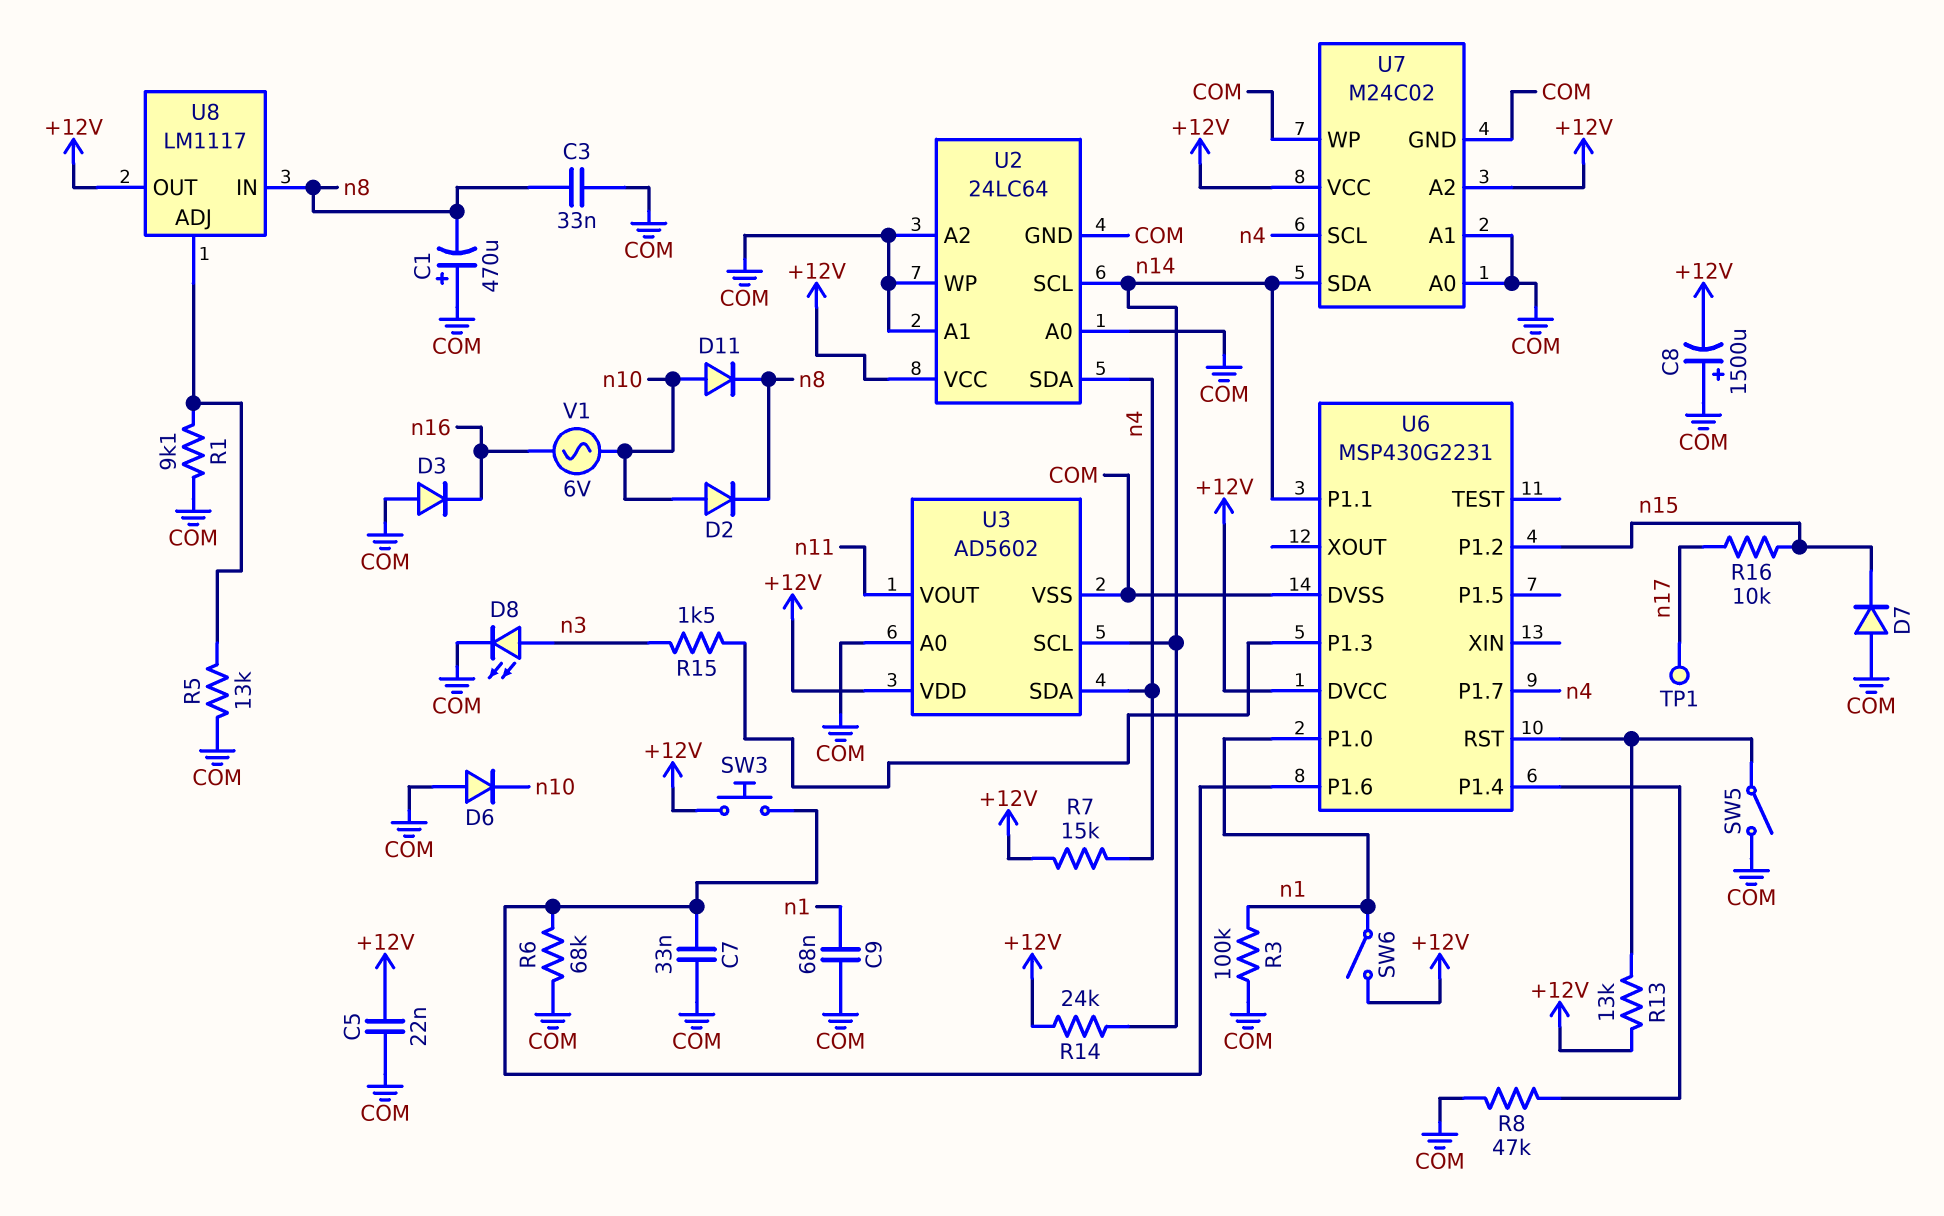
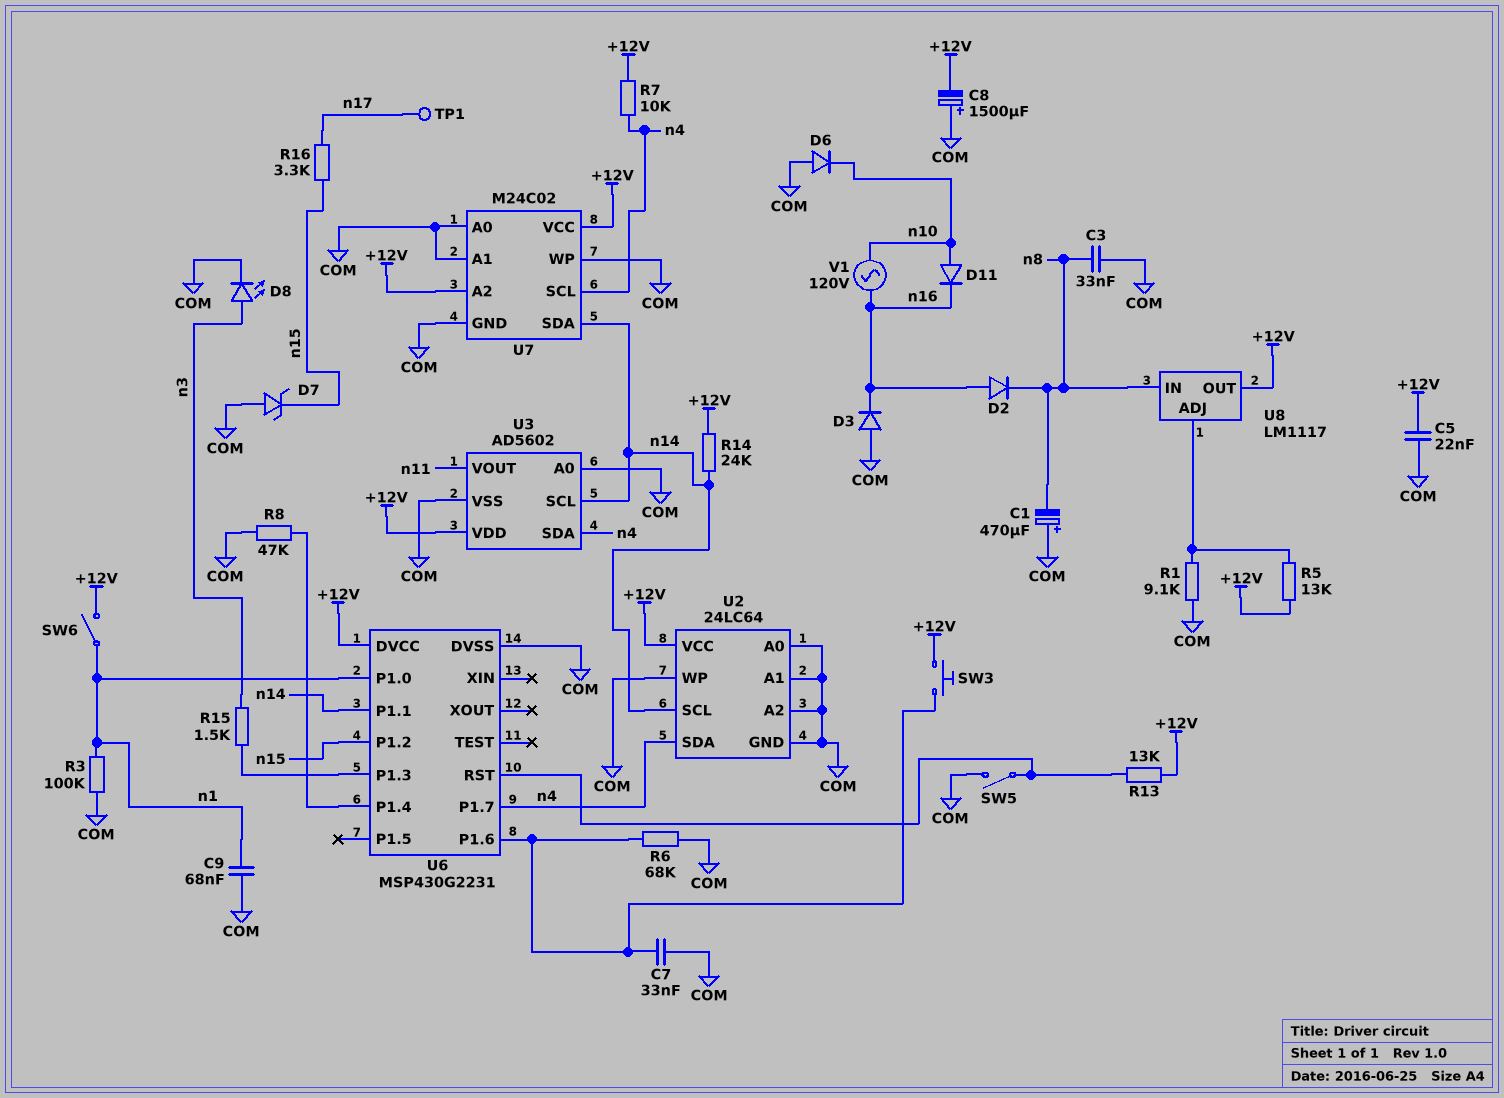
D2: diode (A n10, K n8) -> diode (A n16, K n8)
D7: diode (A COM, K n15) -> zener (A COM, K n15)
D11: diode (A n10, K n8) -> diode (A n10, K n16)
R5: 13k (COM, U8/ADJ) -> 13k (+12V, U8/ADJ)
R7: 15k (+12V, n4) -> 10k (+12V, n4)
R16: 10k (n15, n17) -> 3.3k (n15, n17)
V1: AC 6V (n10, n16) -> AC 120V (n10, n16)

